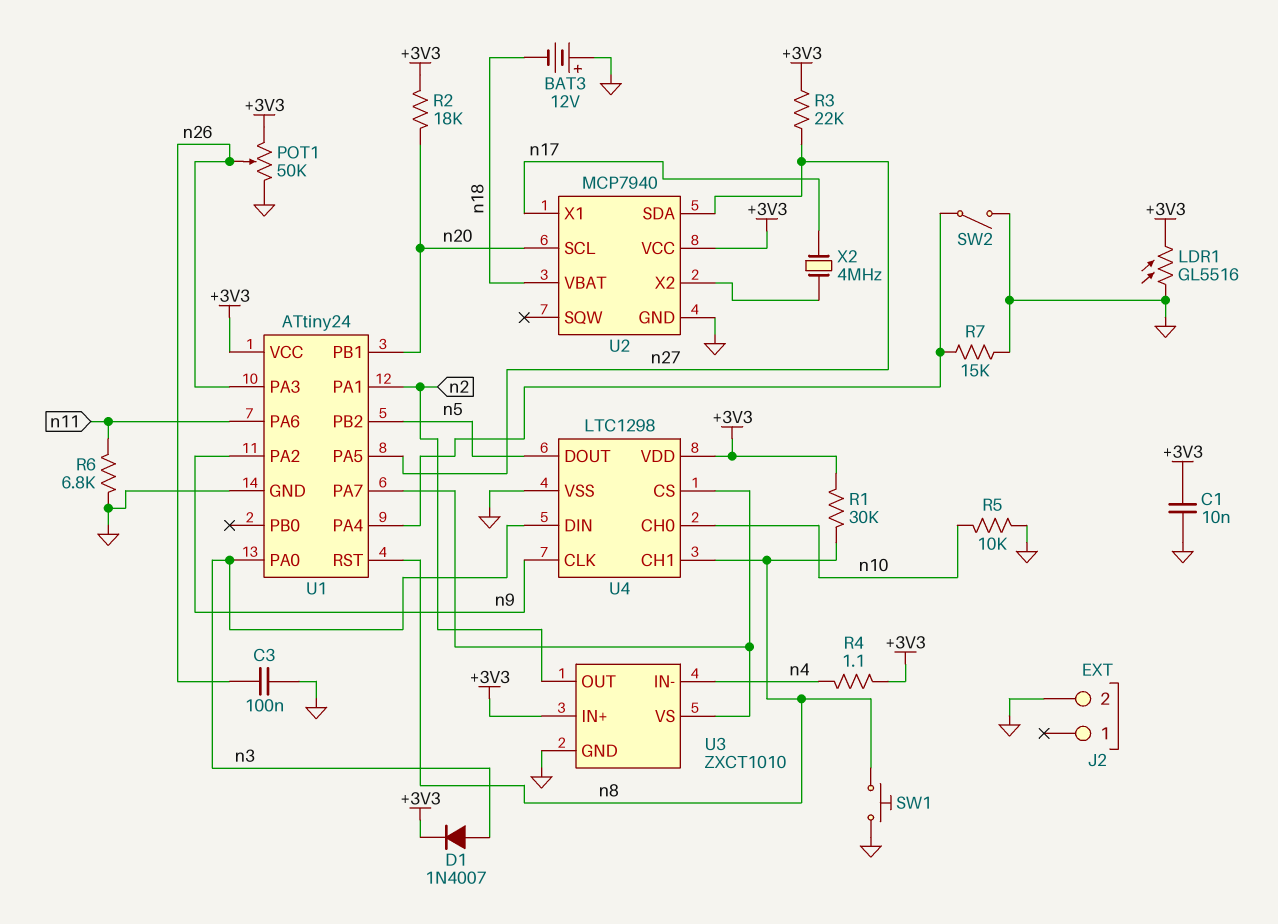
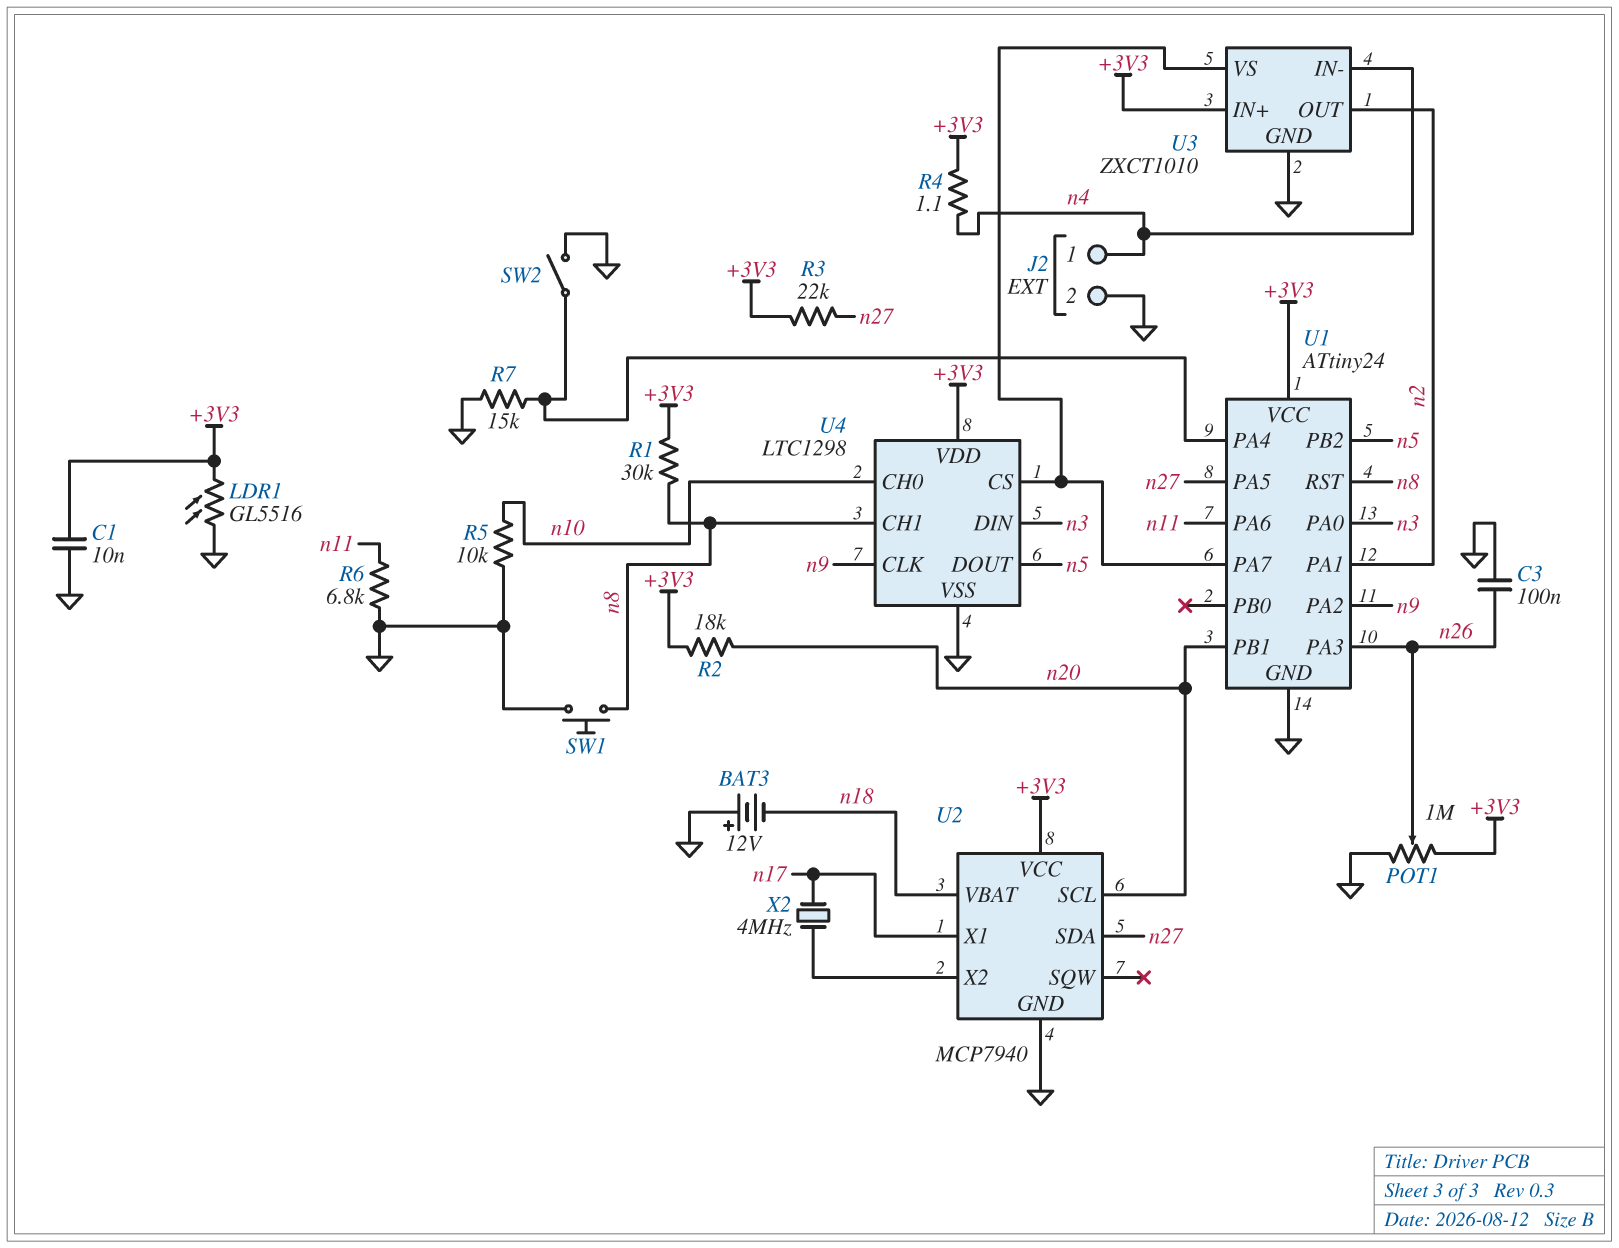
D1: diode 1N4007 (A n3, K +3V3) -> none
J2 pin 1: none -> n4
POT1: 50k (+3V3, GND, wiper n26) -> 1M (+3V3, GND, wiper n26)

